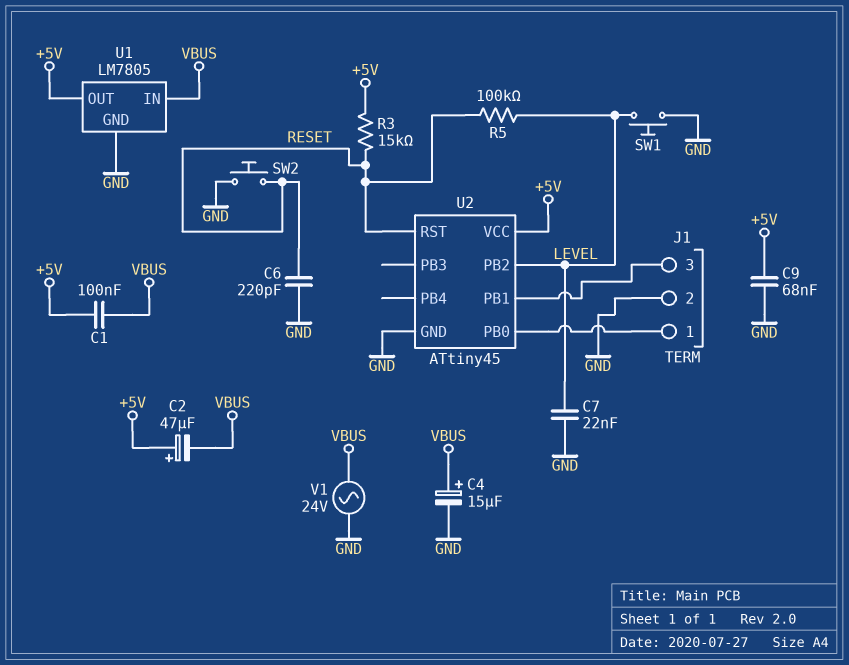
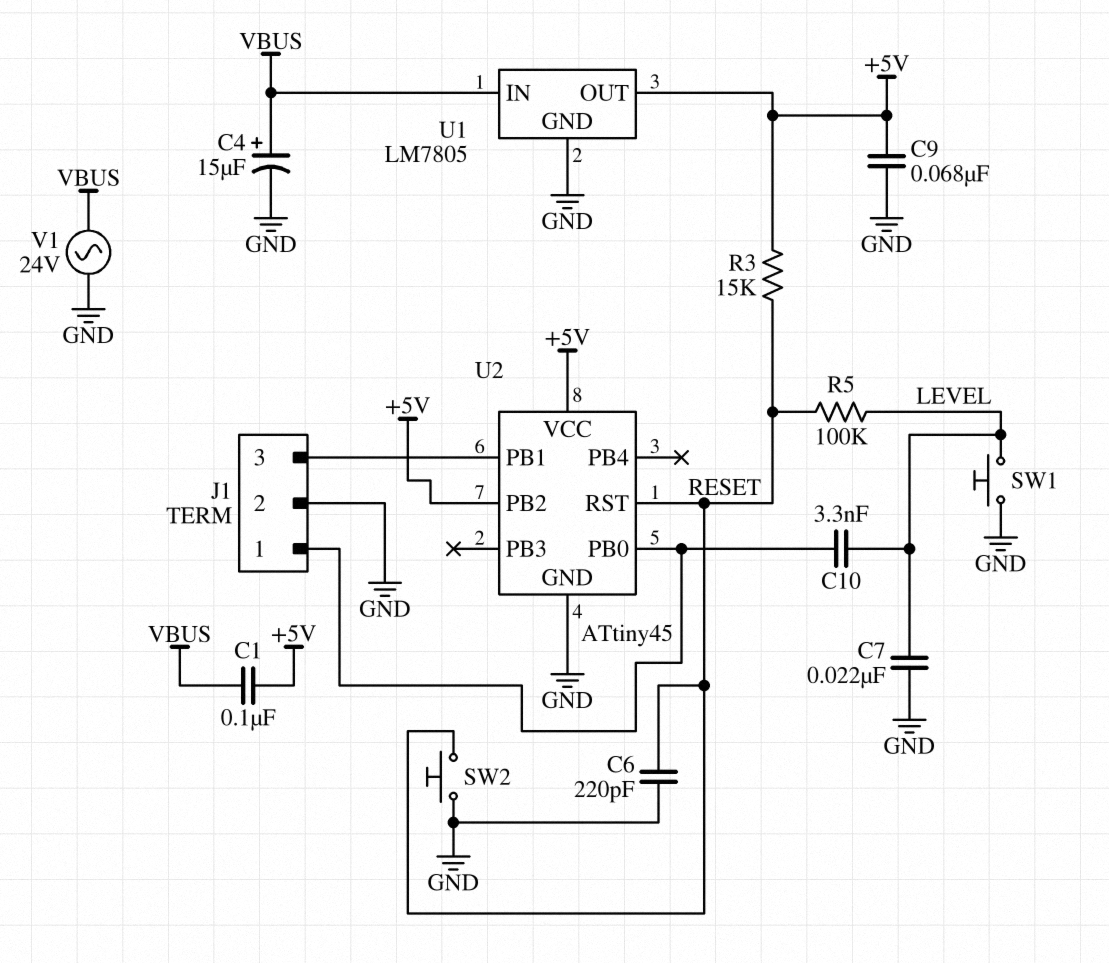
C2: 47uF (plus +5V, minus VBUS) -> none
C10: none -> 3.3nF (J1/1, LEVEL)
U2 pin PB2: LEVEL -> +5V

